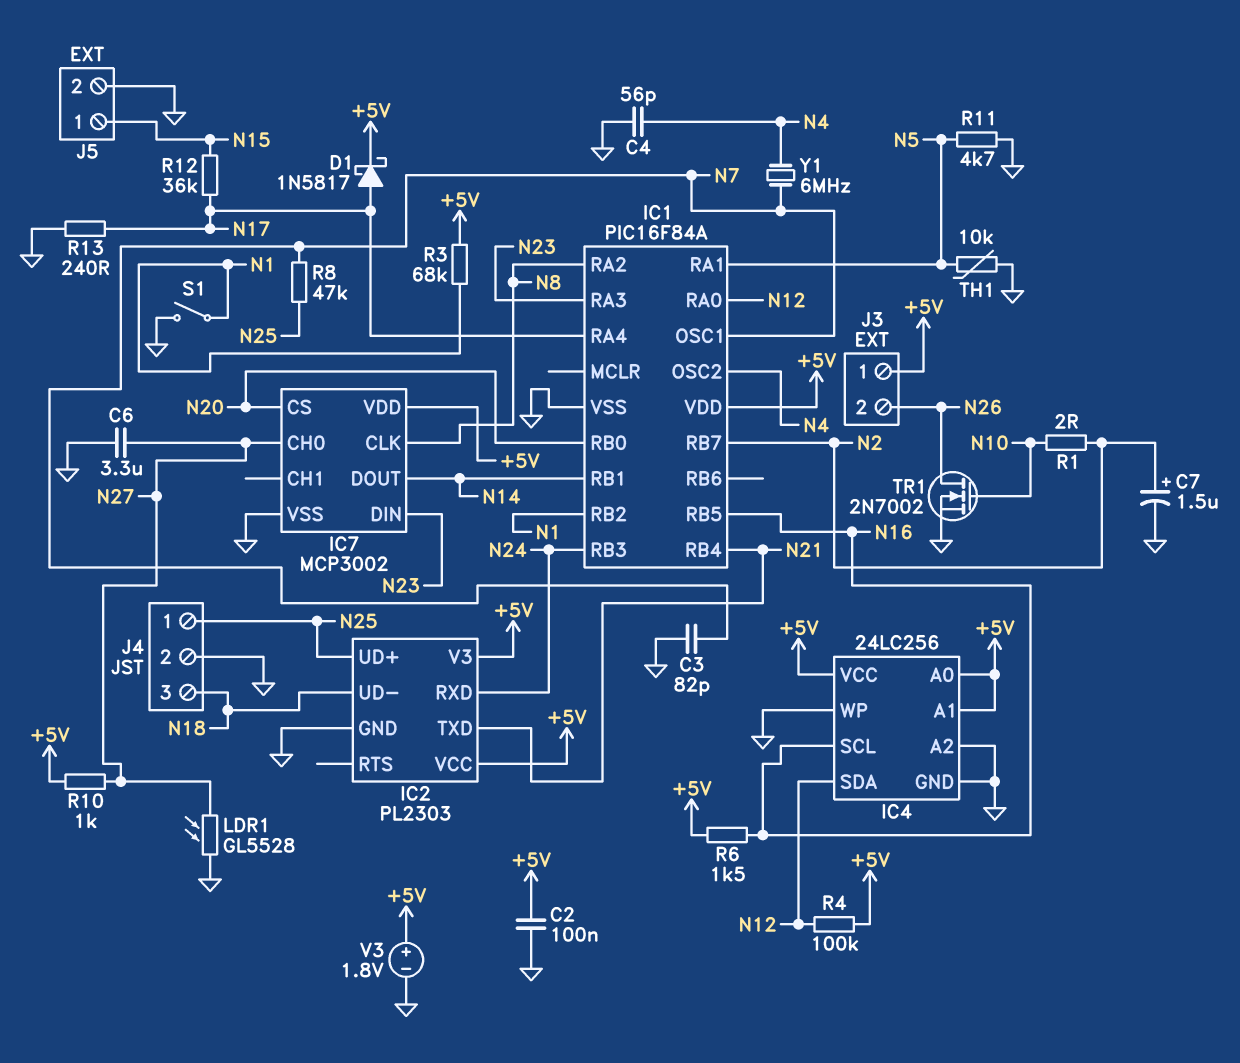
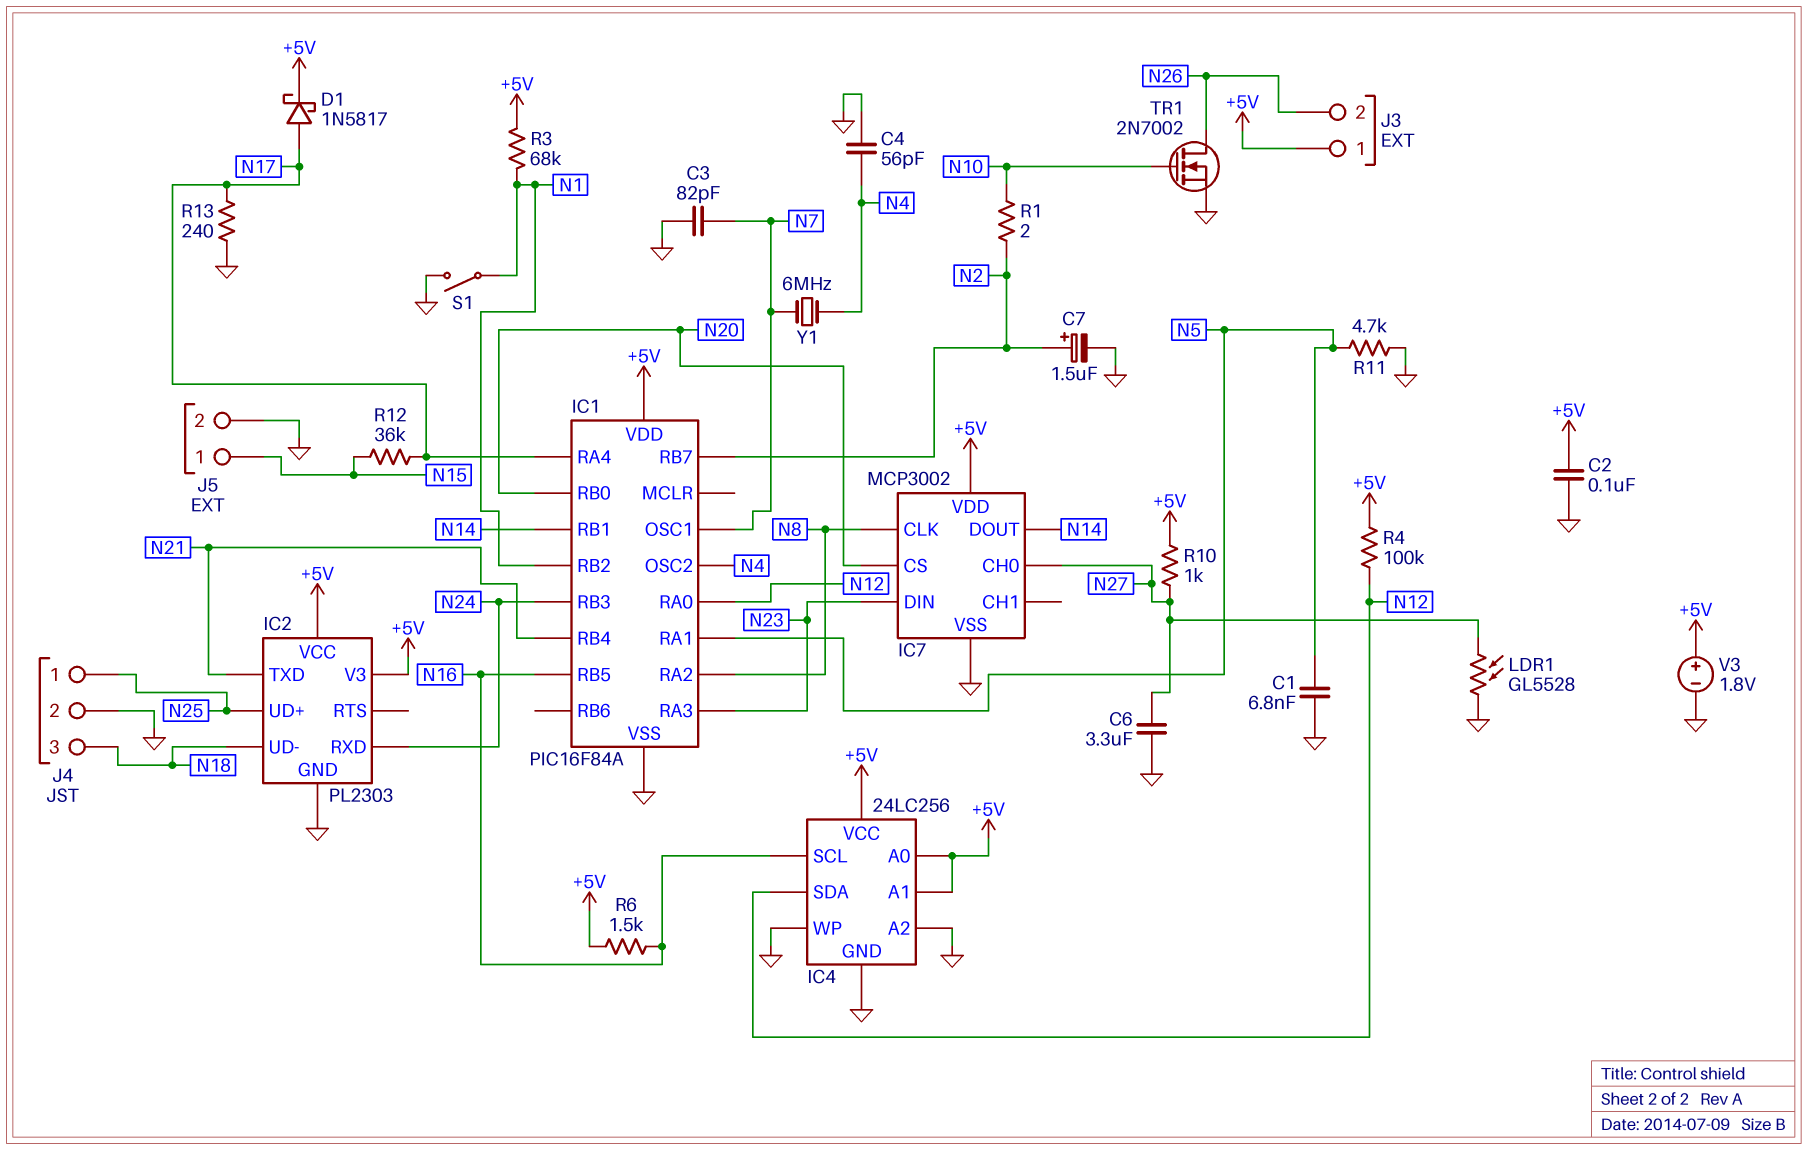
C1: none -> 6.8nF (GND, N5)
R8: 47k (N7, N25) -> none
TH1: 10k (GND, N5) -> none

